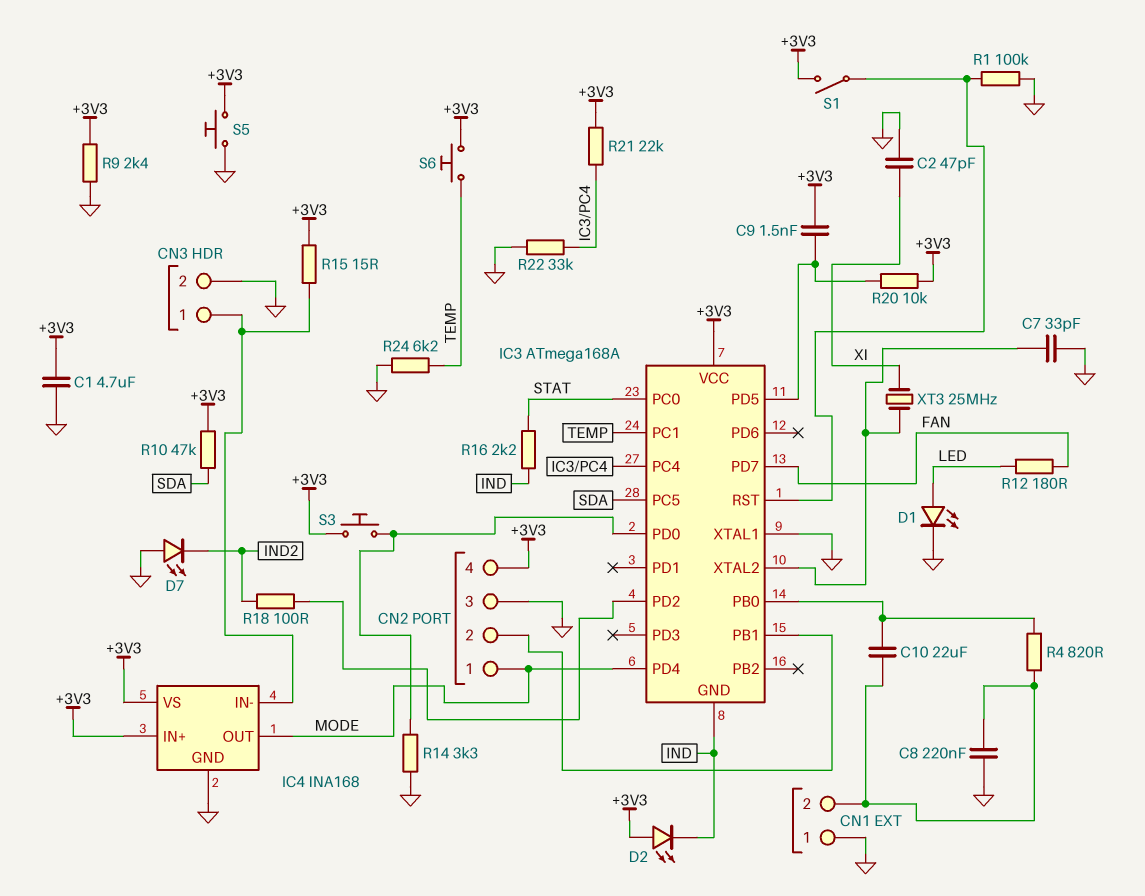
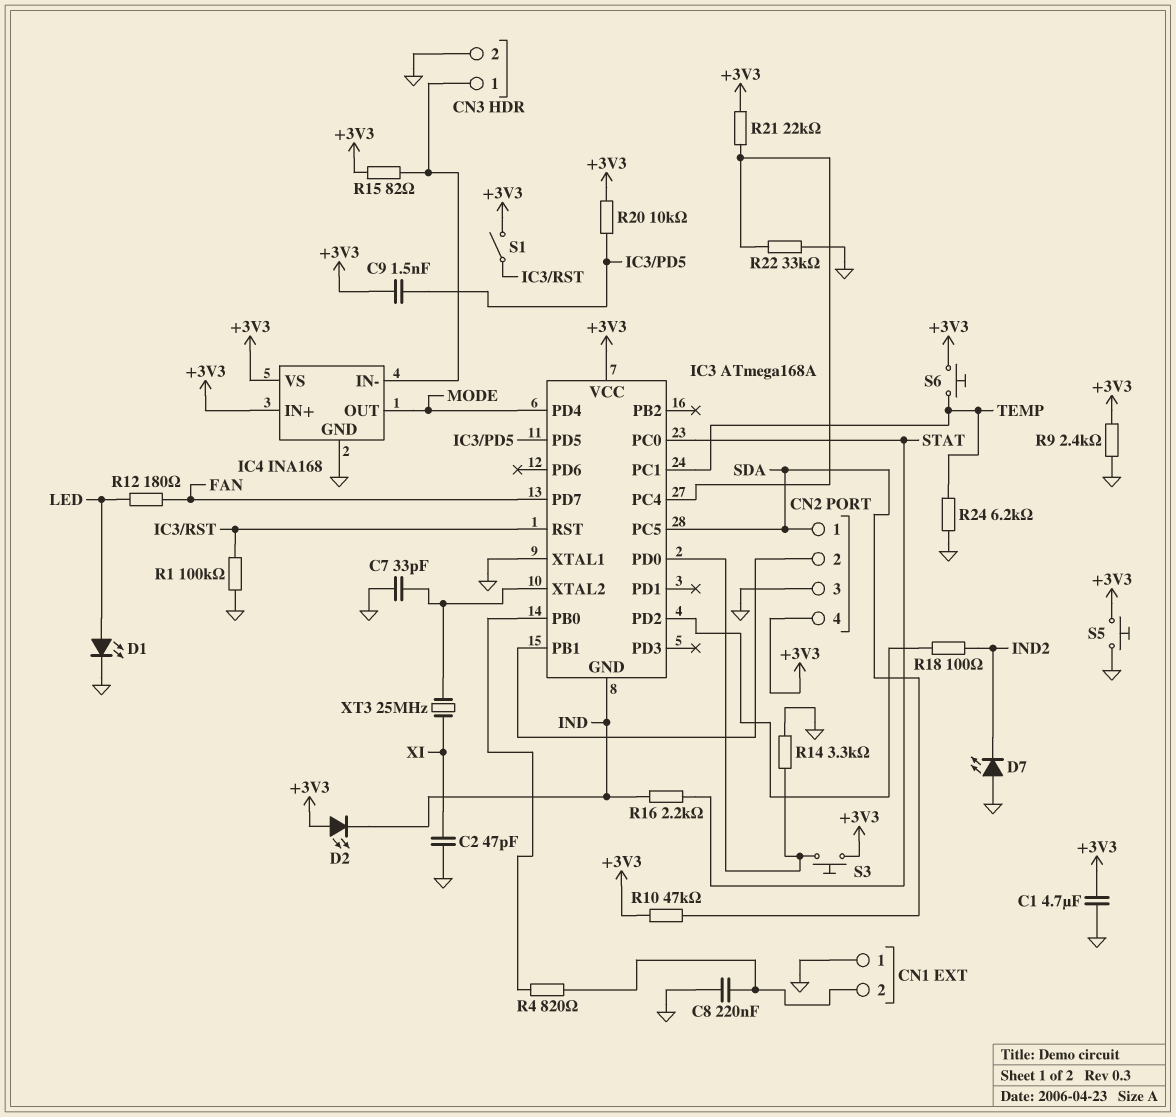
C10: 22uF (CN1/2, IC3/PB0) -> none
CN2 pin 1: MODE -> SDA
R15: 15 (+3V3, CN3/1) -> 82 (+3V3, CN3/1)

